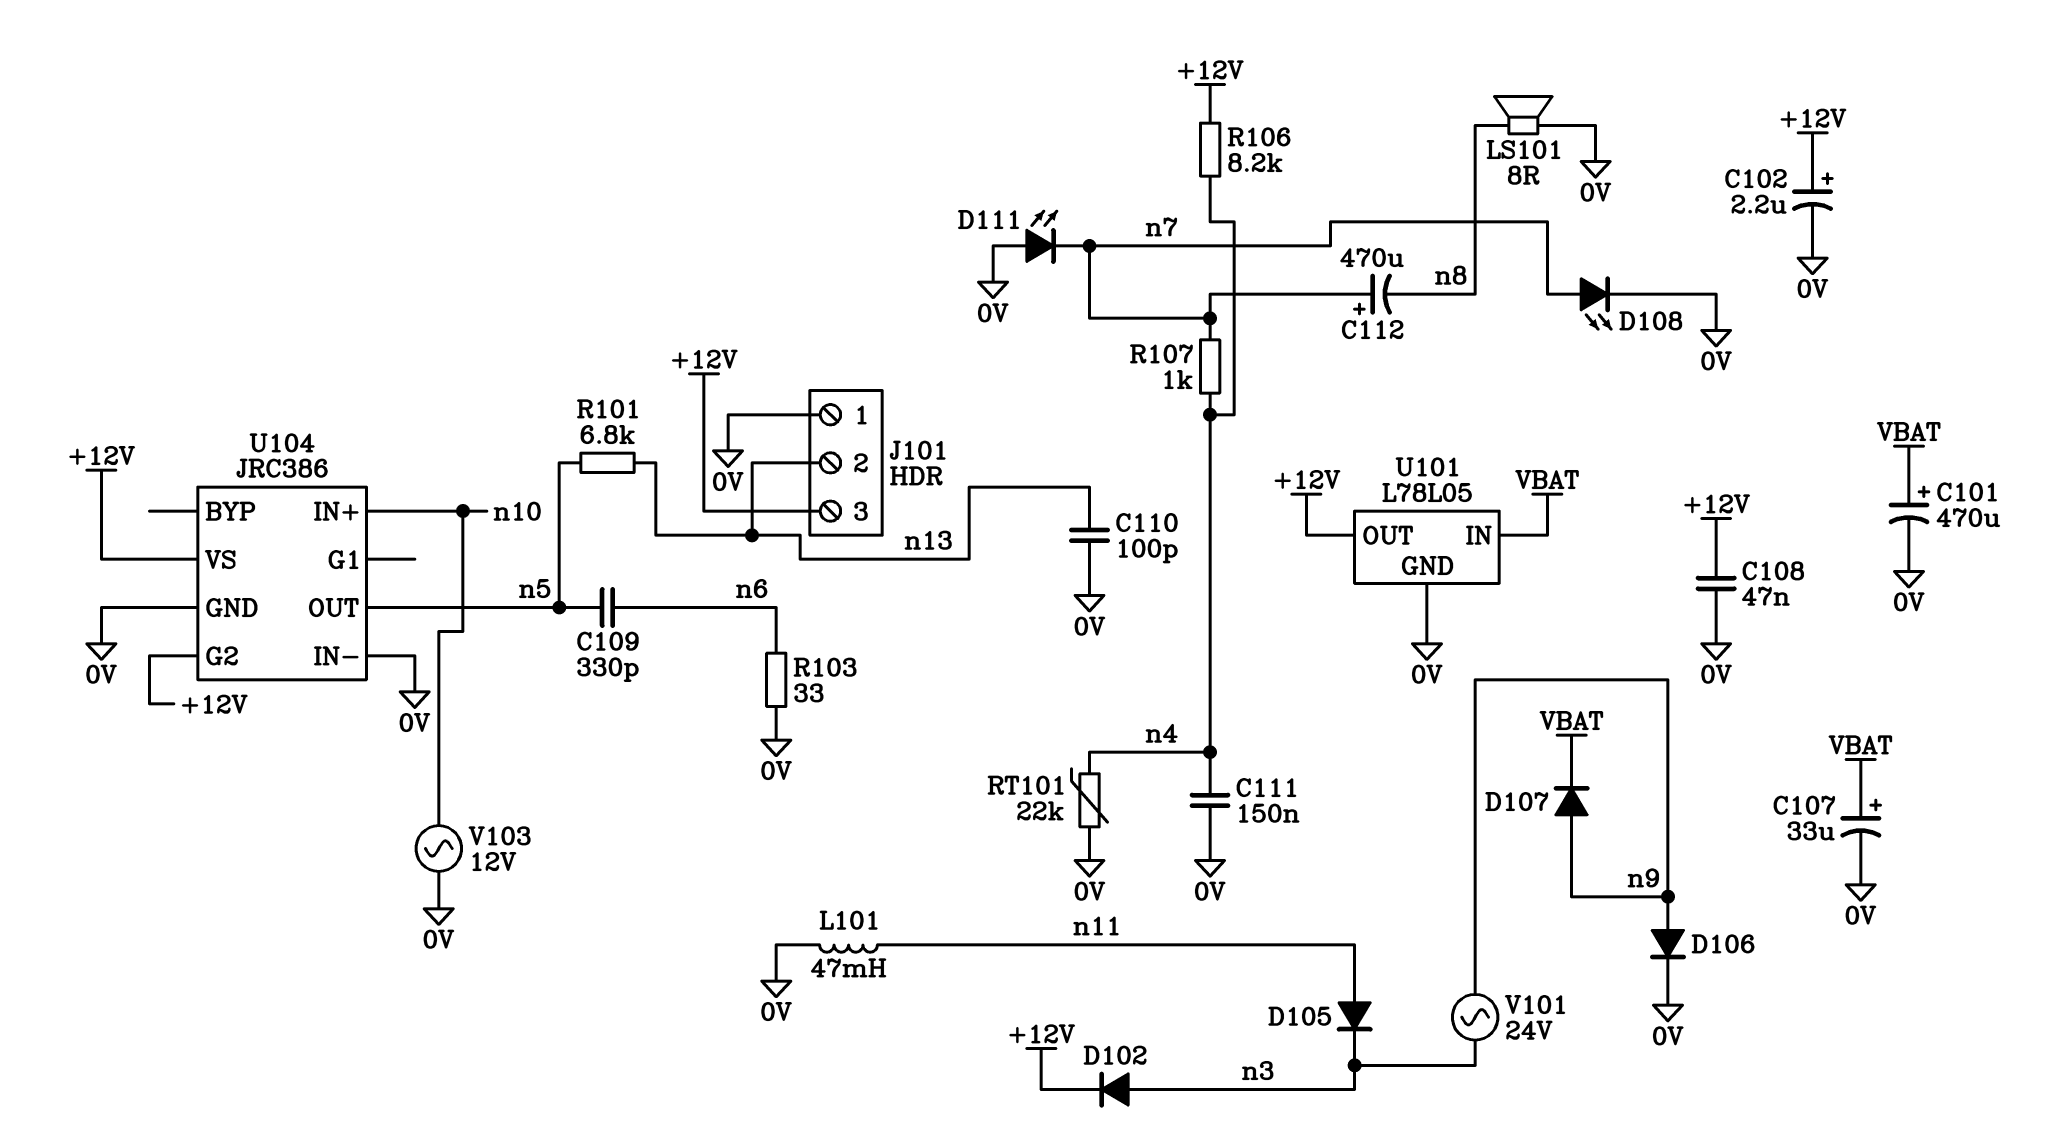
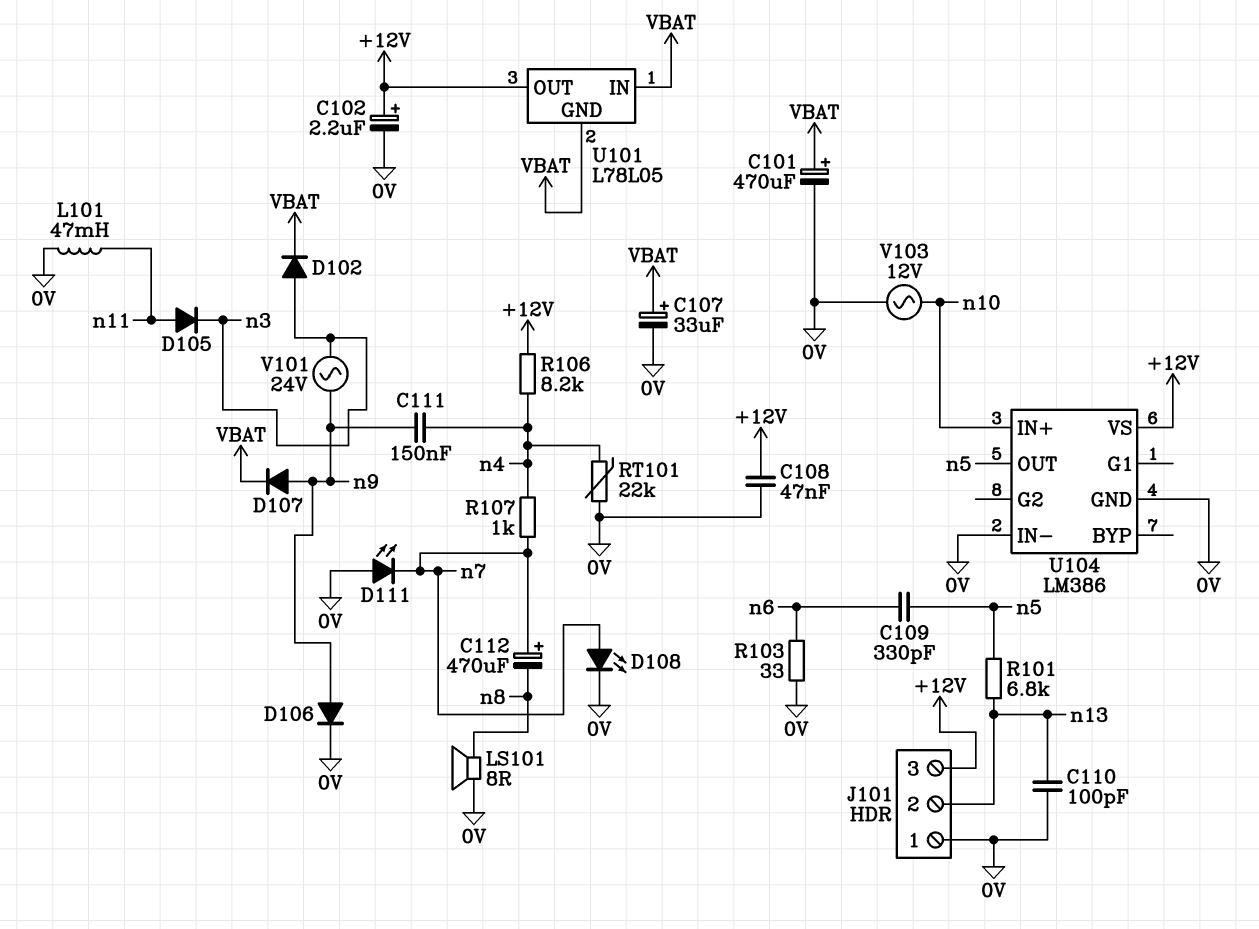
C111: 150nF (0V, n4) -> 150nF (n4, n9)
D102: diode (A n3, K +12V) -> diode (A n3, K VBAT)
U101 pin GND: 0V -> VBAT
U104: JRC386 -> LM386
U104 pin G2: +12V -> none

